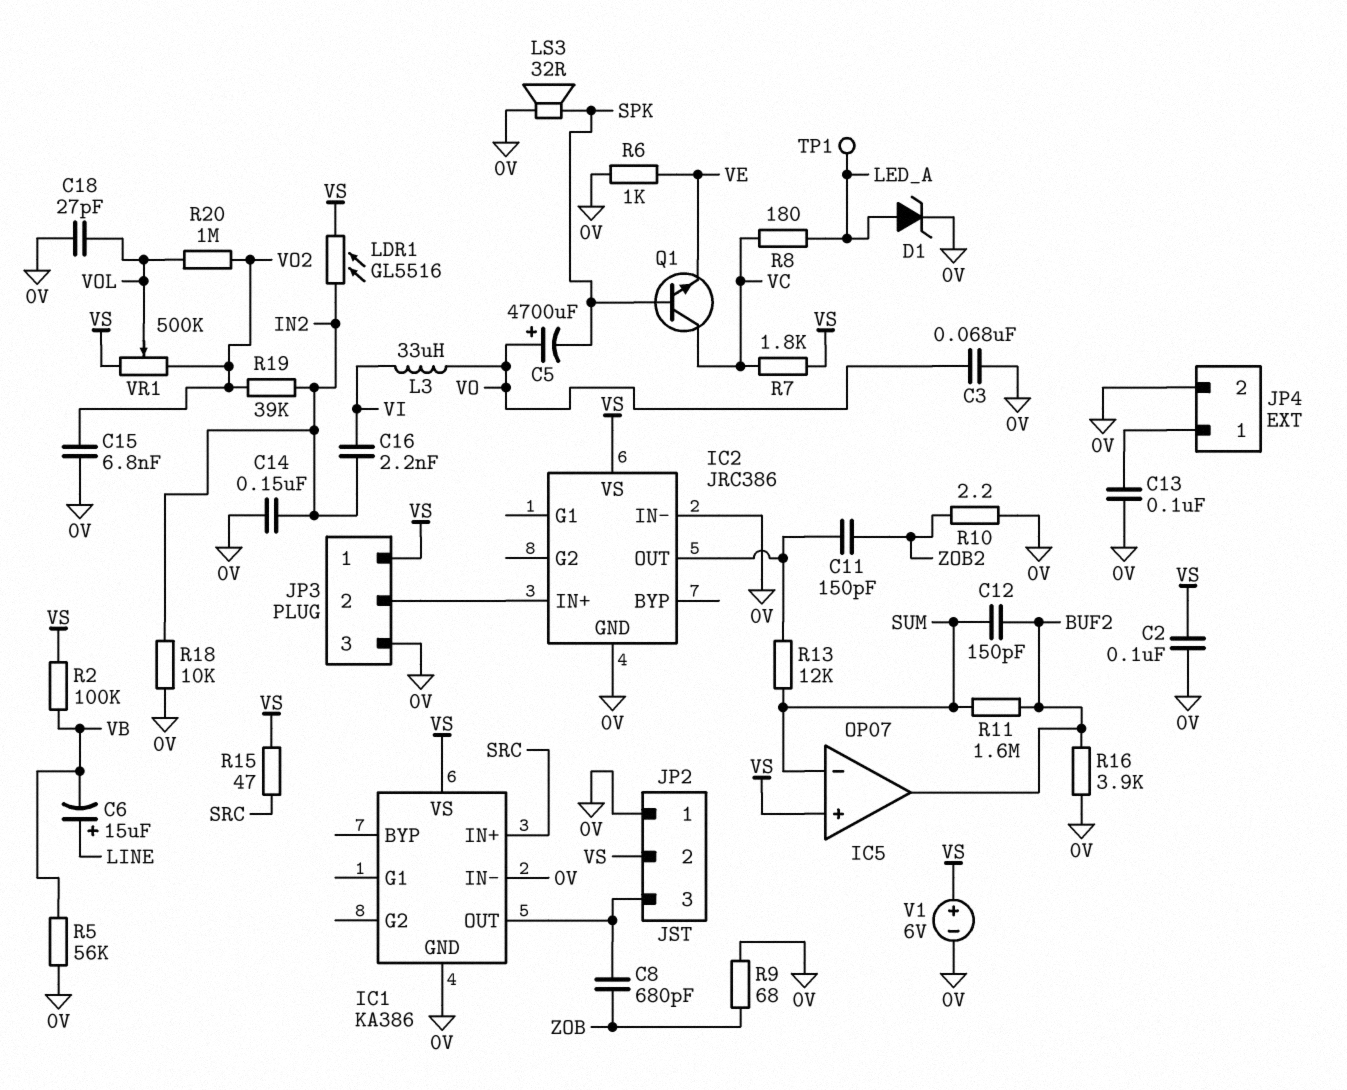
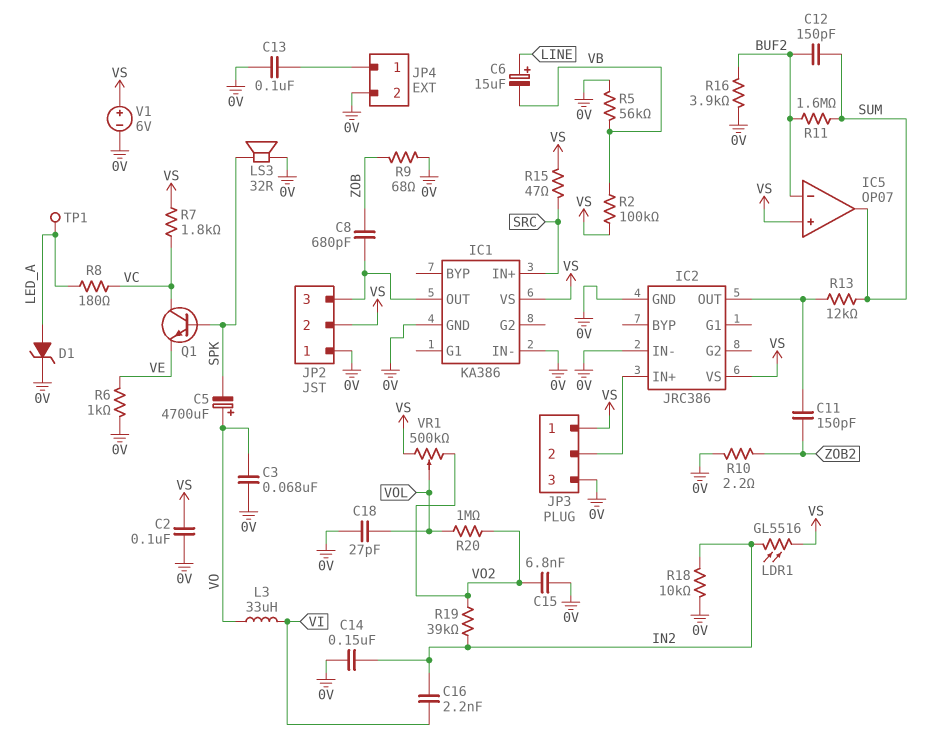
IC5 pin in-: SUM -> BUF2
IC5 pin out: BUF2 -> SUM

